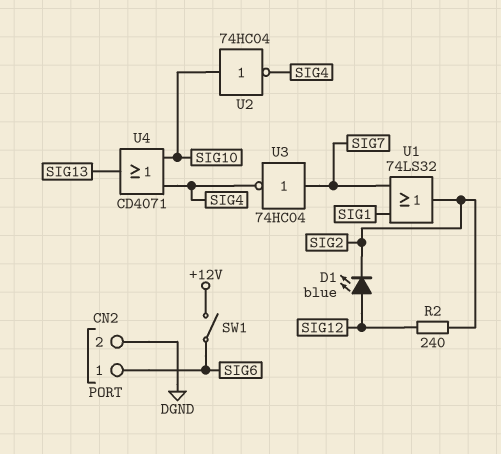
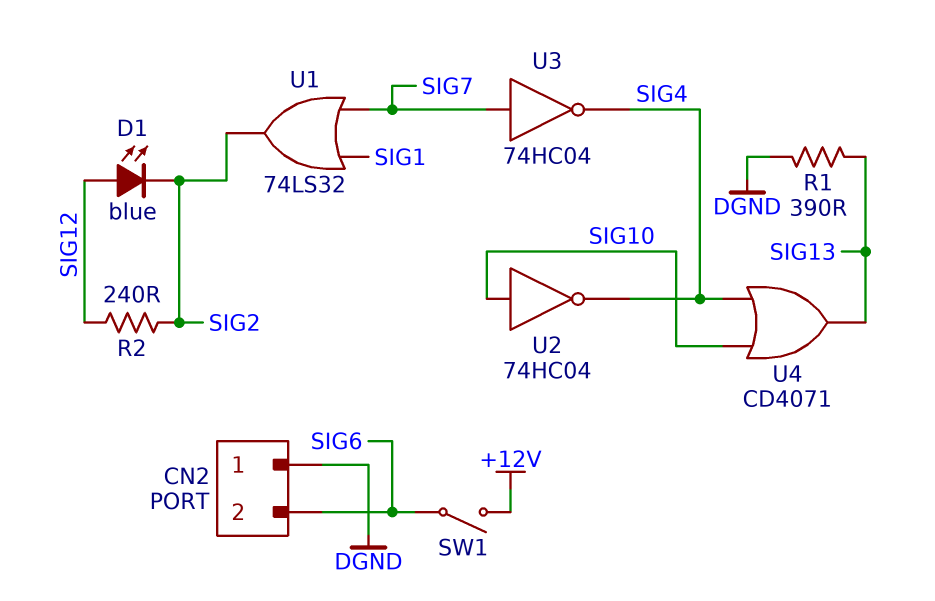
CN2 pin 1: SIG6 -> DGND
CN2 pin 2: DGND -> SIG6
R1: none -> 390 (DGND, SIG13)

